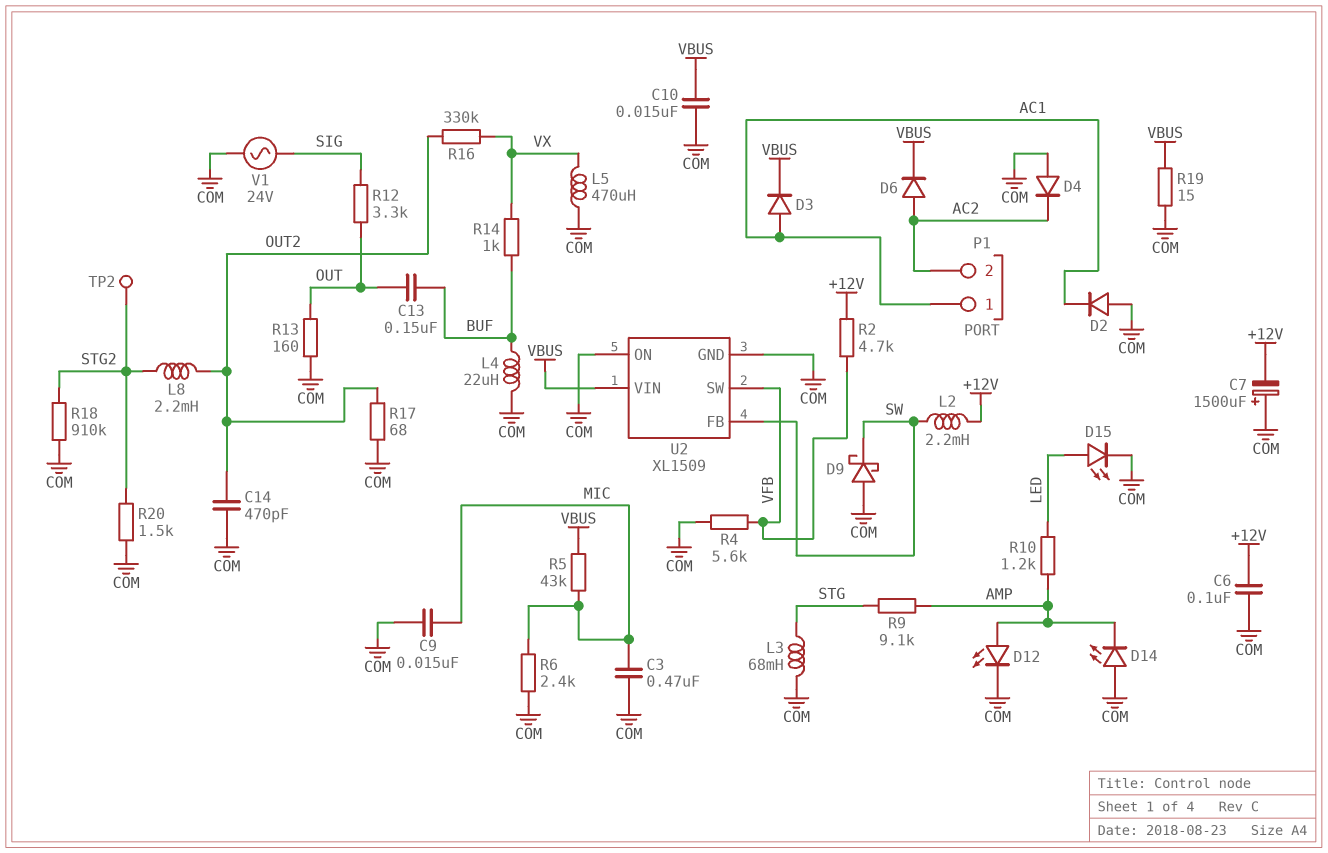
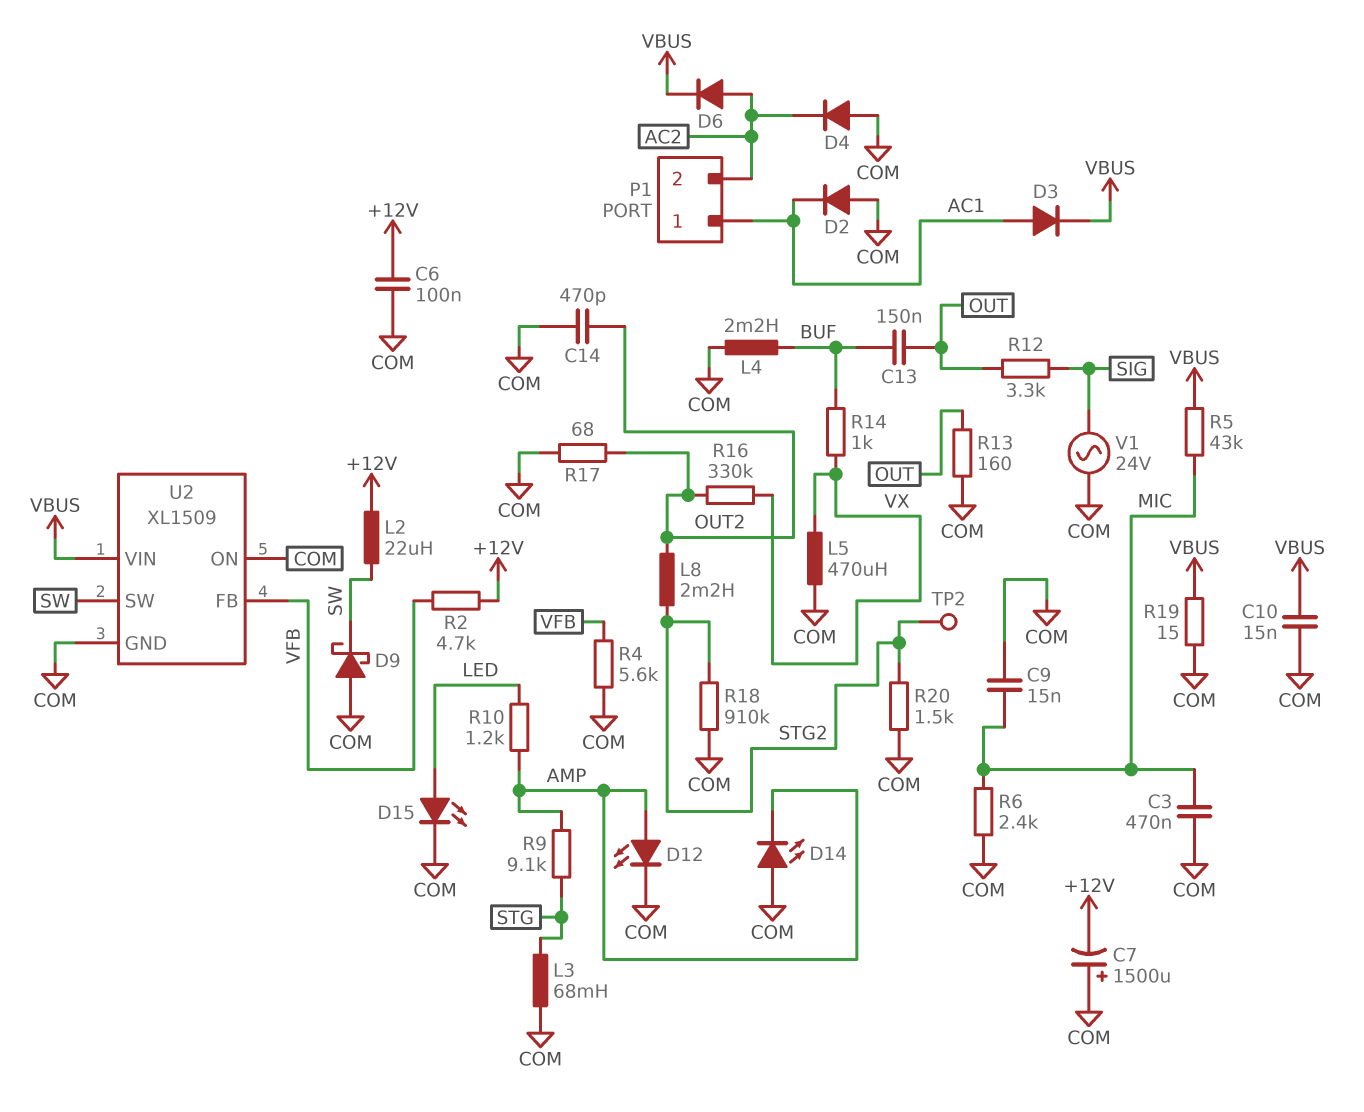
L2: 2.2mH (+12V, SW) -> 22uH (+12V, SW)
L4: 22uH (BUF, COM) -> 2.2mH (BUF, COM)
U2 pin FB: SW -> VFB
U2 pin SW: VFB -> SW

